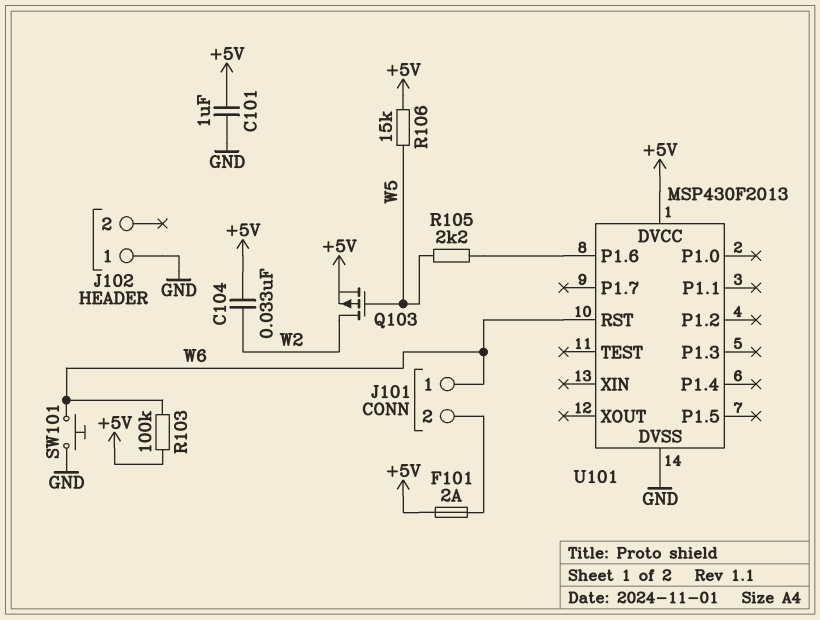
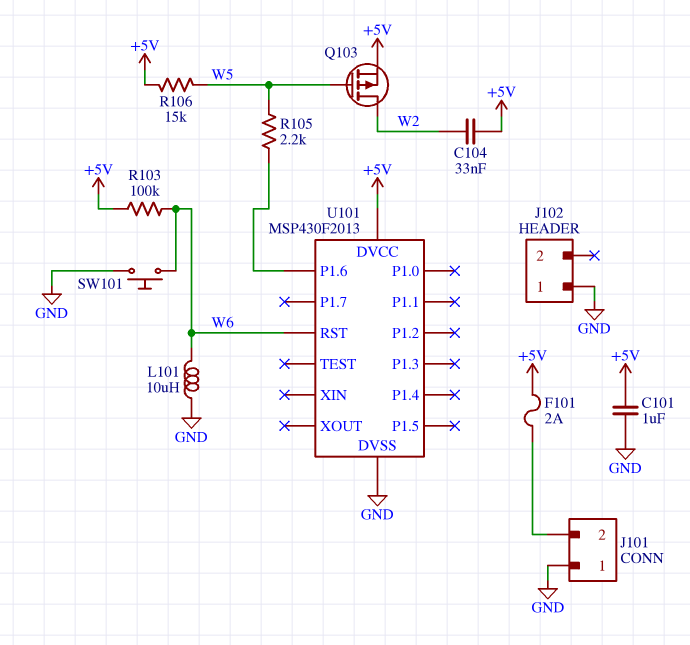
J101 pin 1: W6 -> GND
L101: none -> 10uH (GND, W6)

